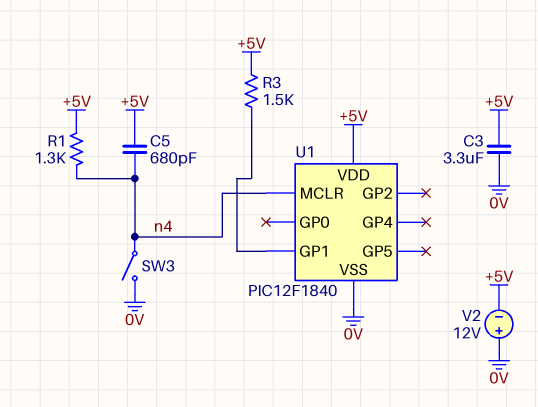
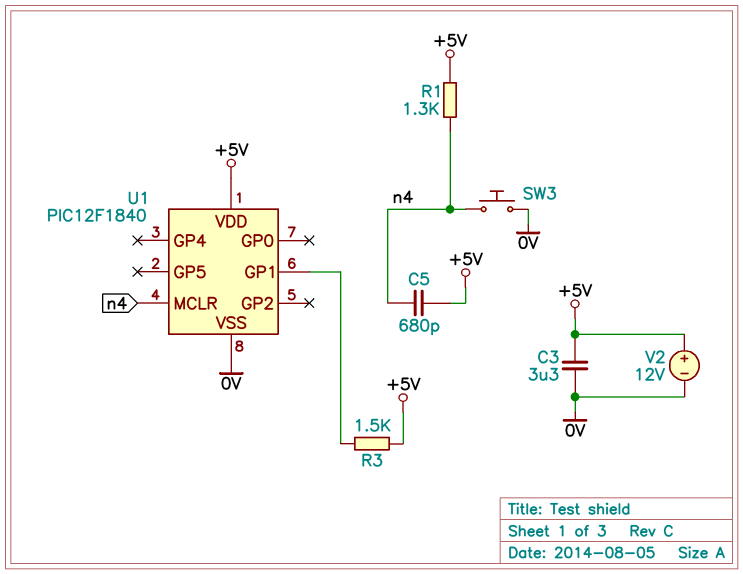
SW3: switch (0V, n4) -> button (0V, n4)
V2: 12V (plus 0V, minus +5V) -> 12V (plus +5V, minus 0V)

